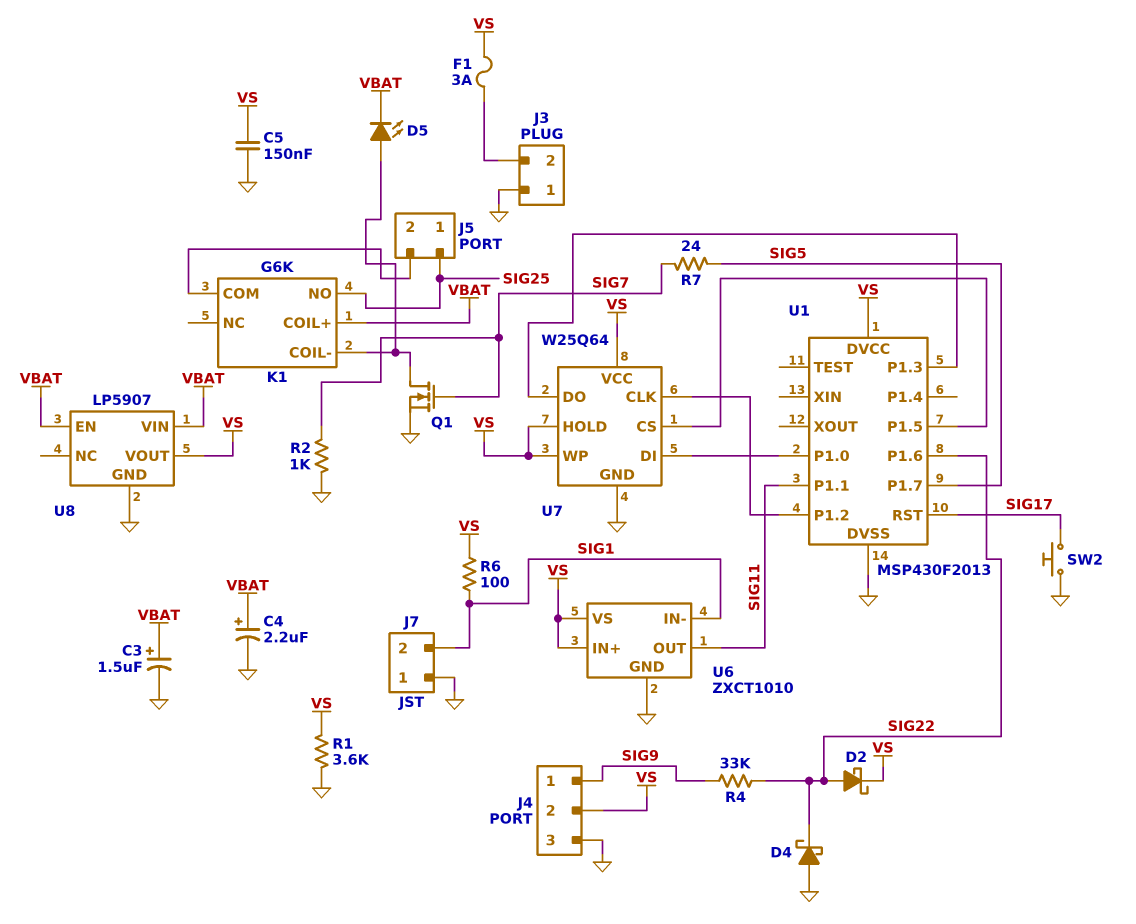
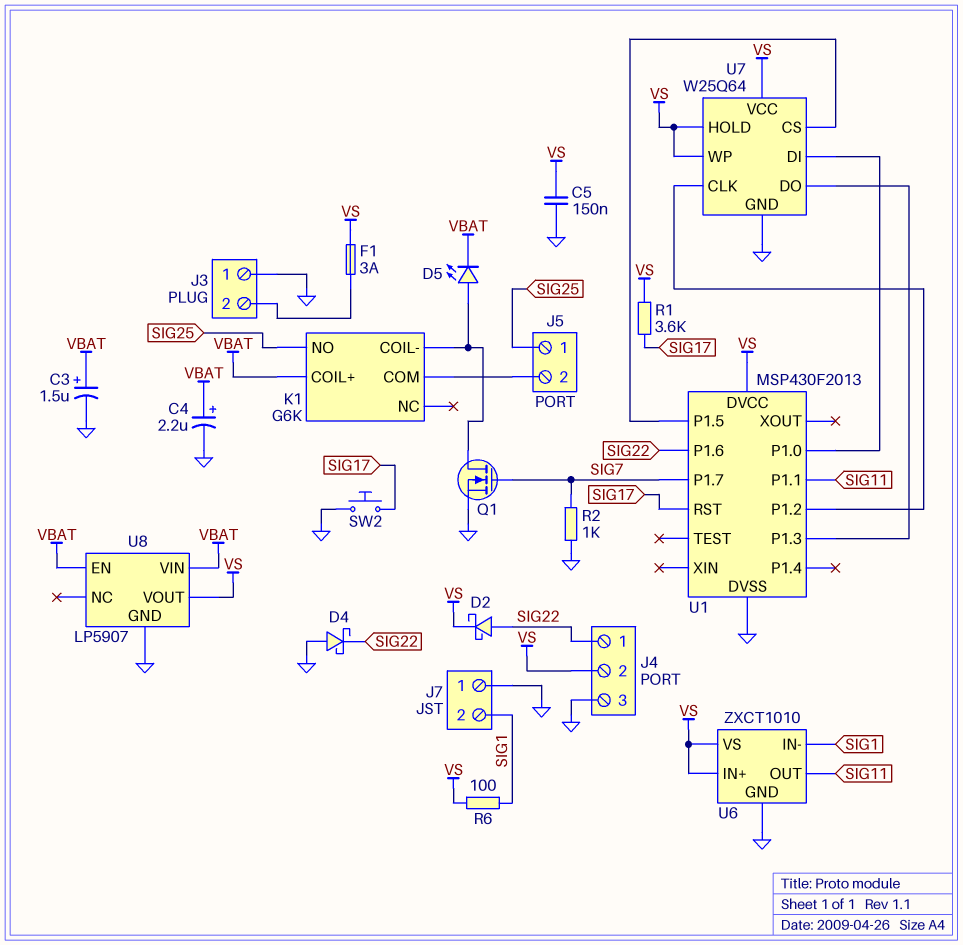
J4 pin 1: SIG9 -> SIG22
R1: 3.6k (GND, VS) -> 3.6k (SIG17, VS)
R4: 33k (SIG9, SIG22) -> none
R7: 24 (SIG5, SIG7) -> none
U1 pin P1.7: SIG5 -> SIG7

